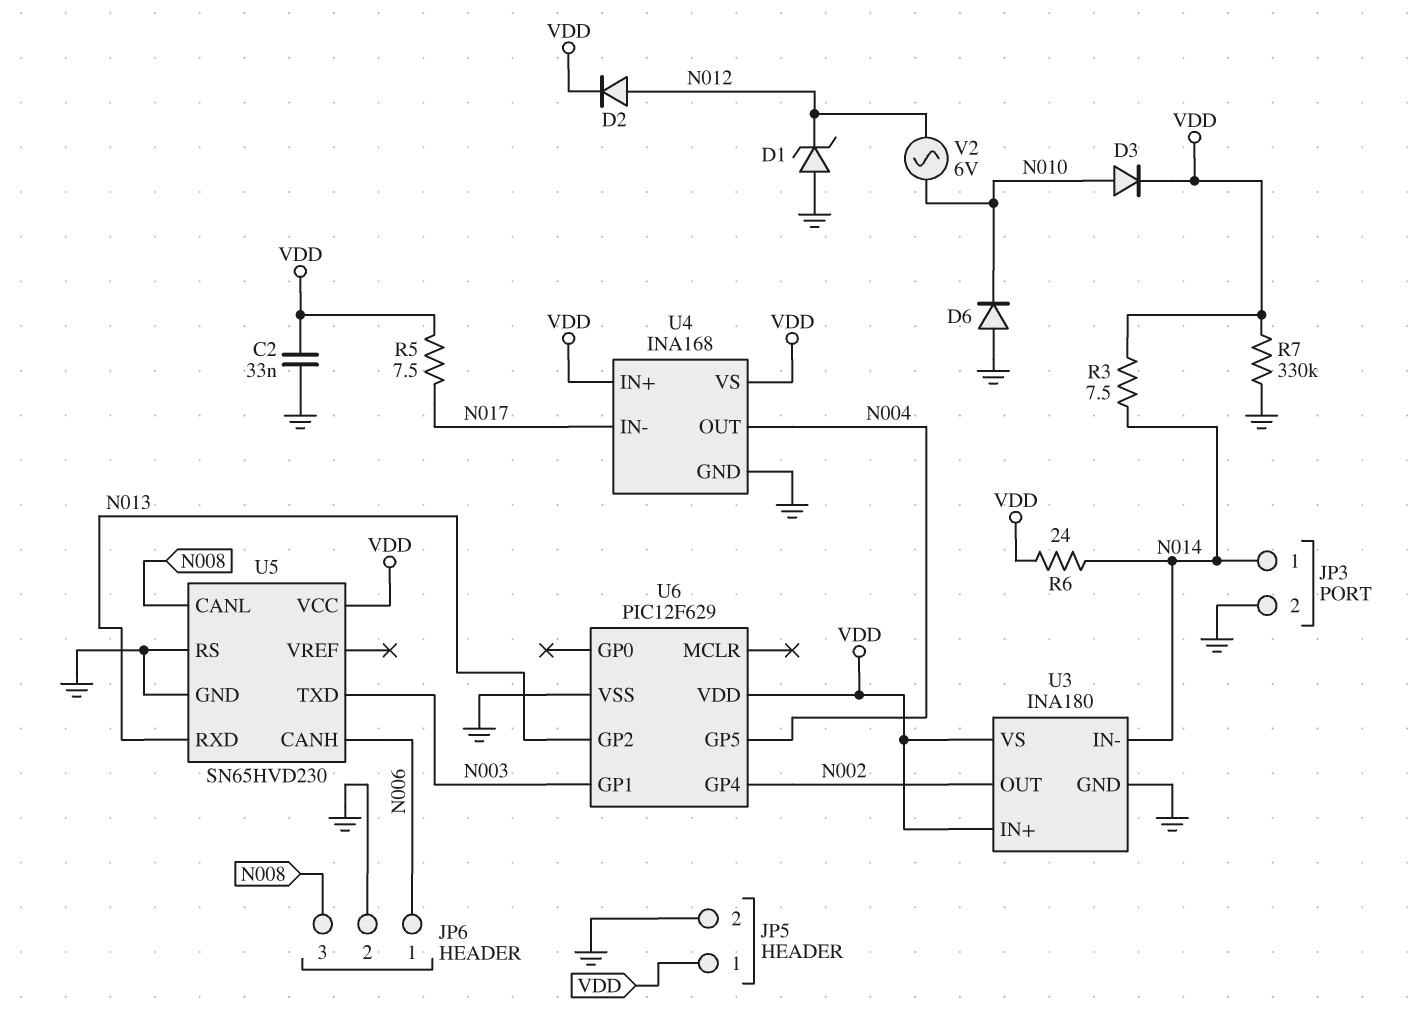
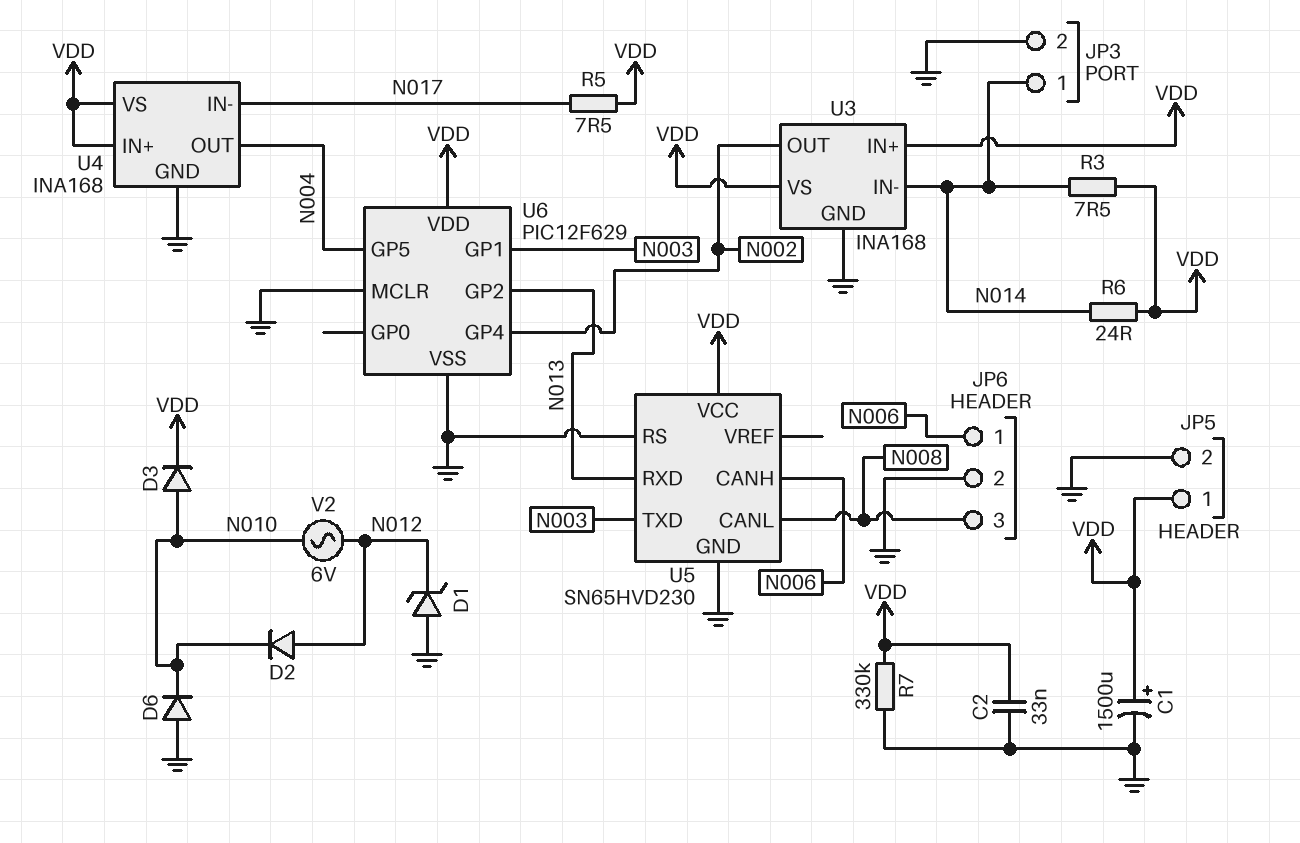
C1: none -> 1500uF (plus VDD, minus GND)
D2: diode (A N012, K VDD) -> diode (A N012, K N010)
U3: INA180 -> INA168
U6 pin MCLR: none -> GND

